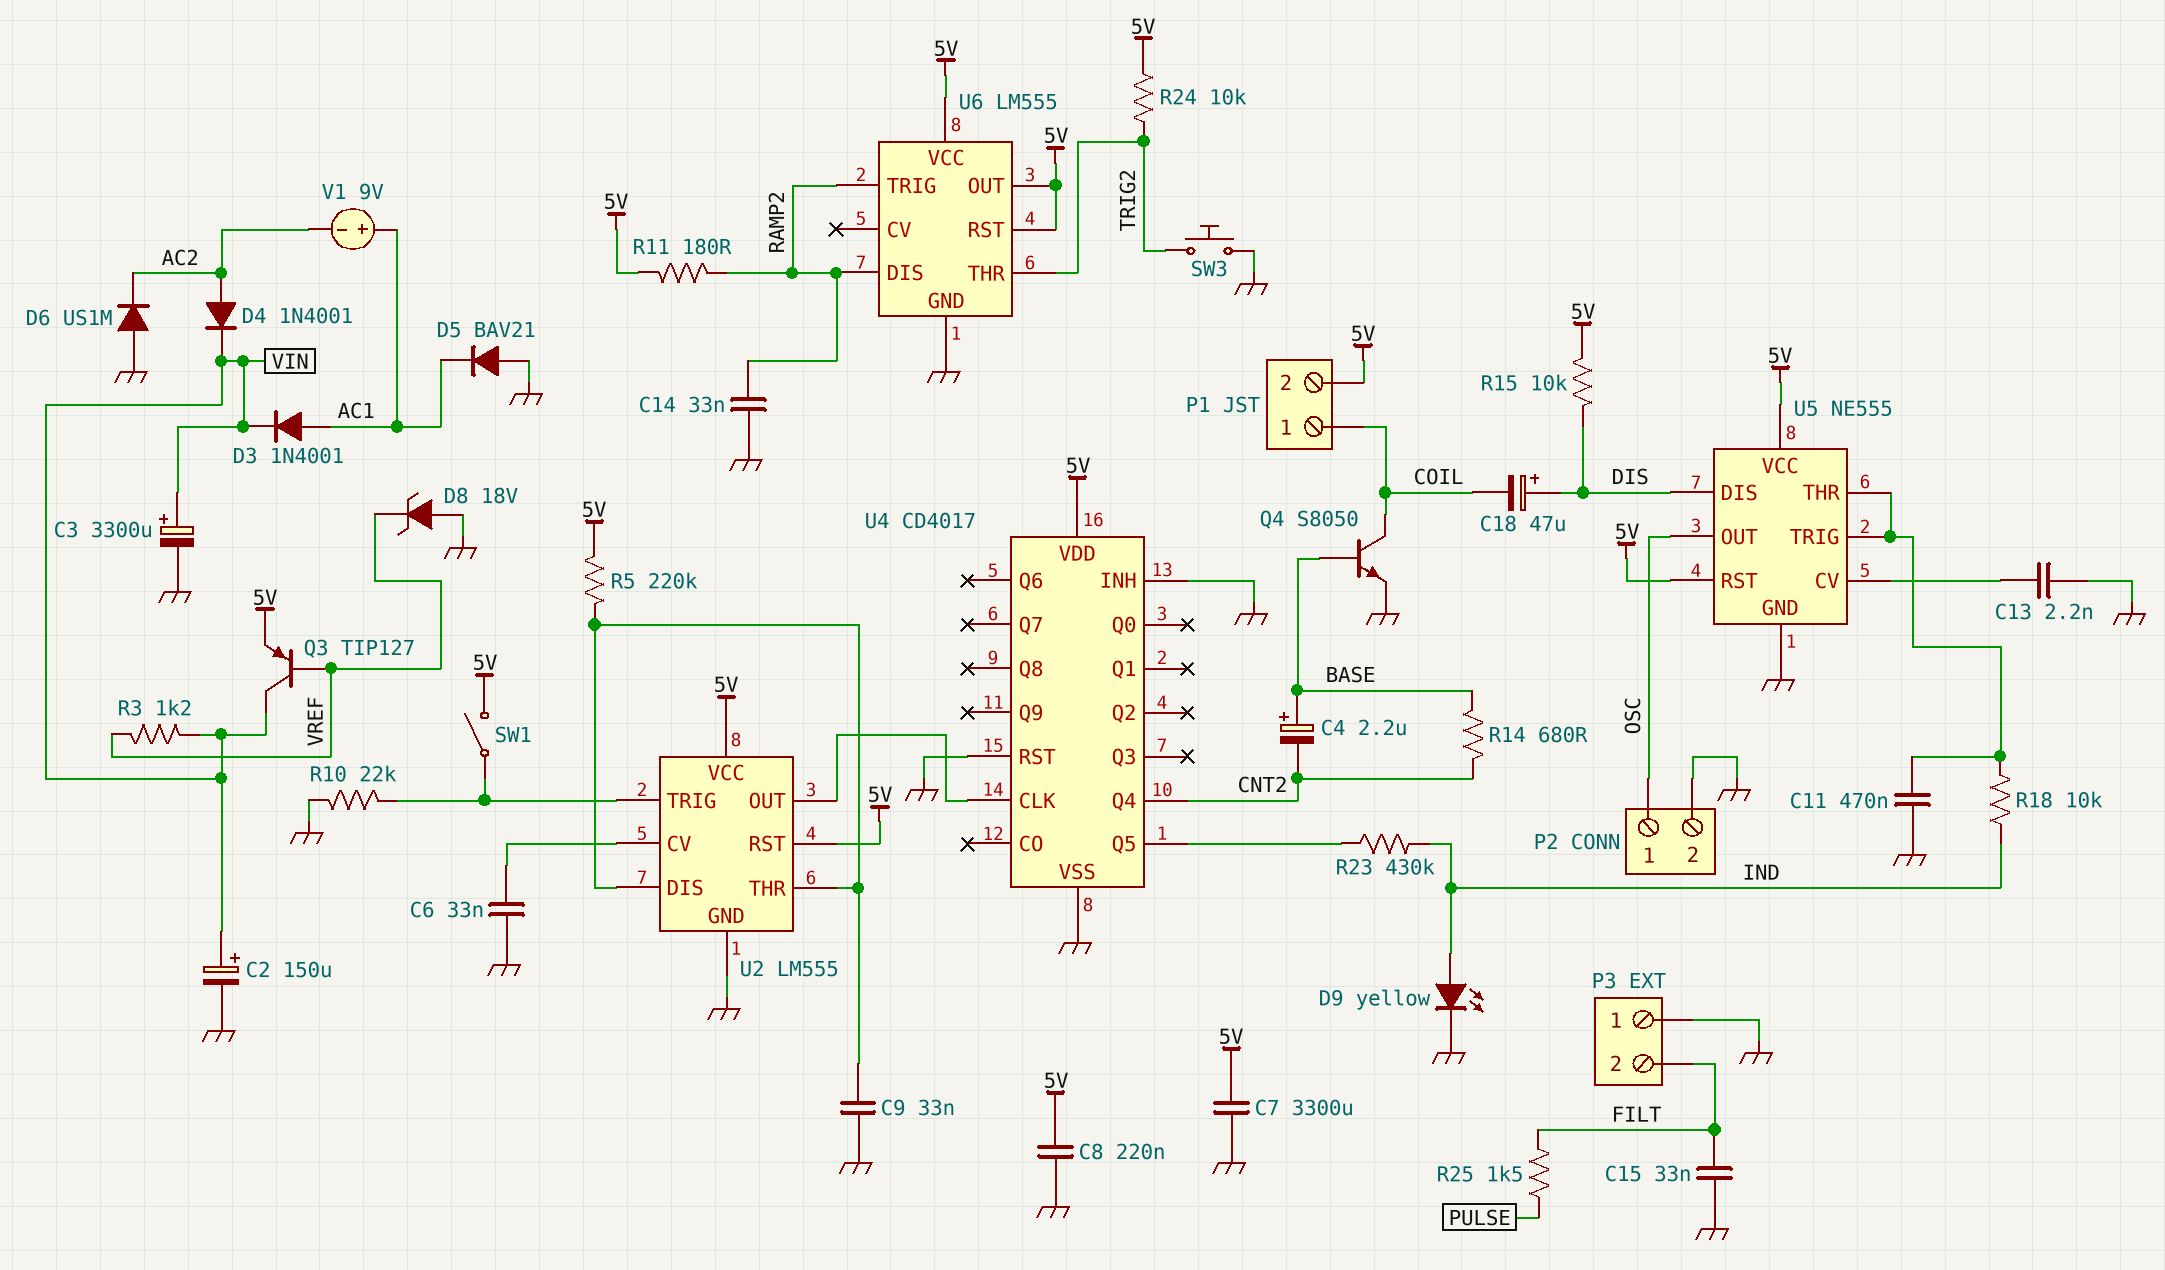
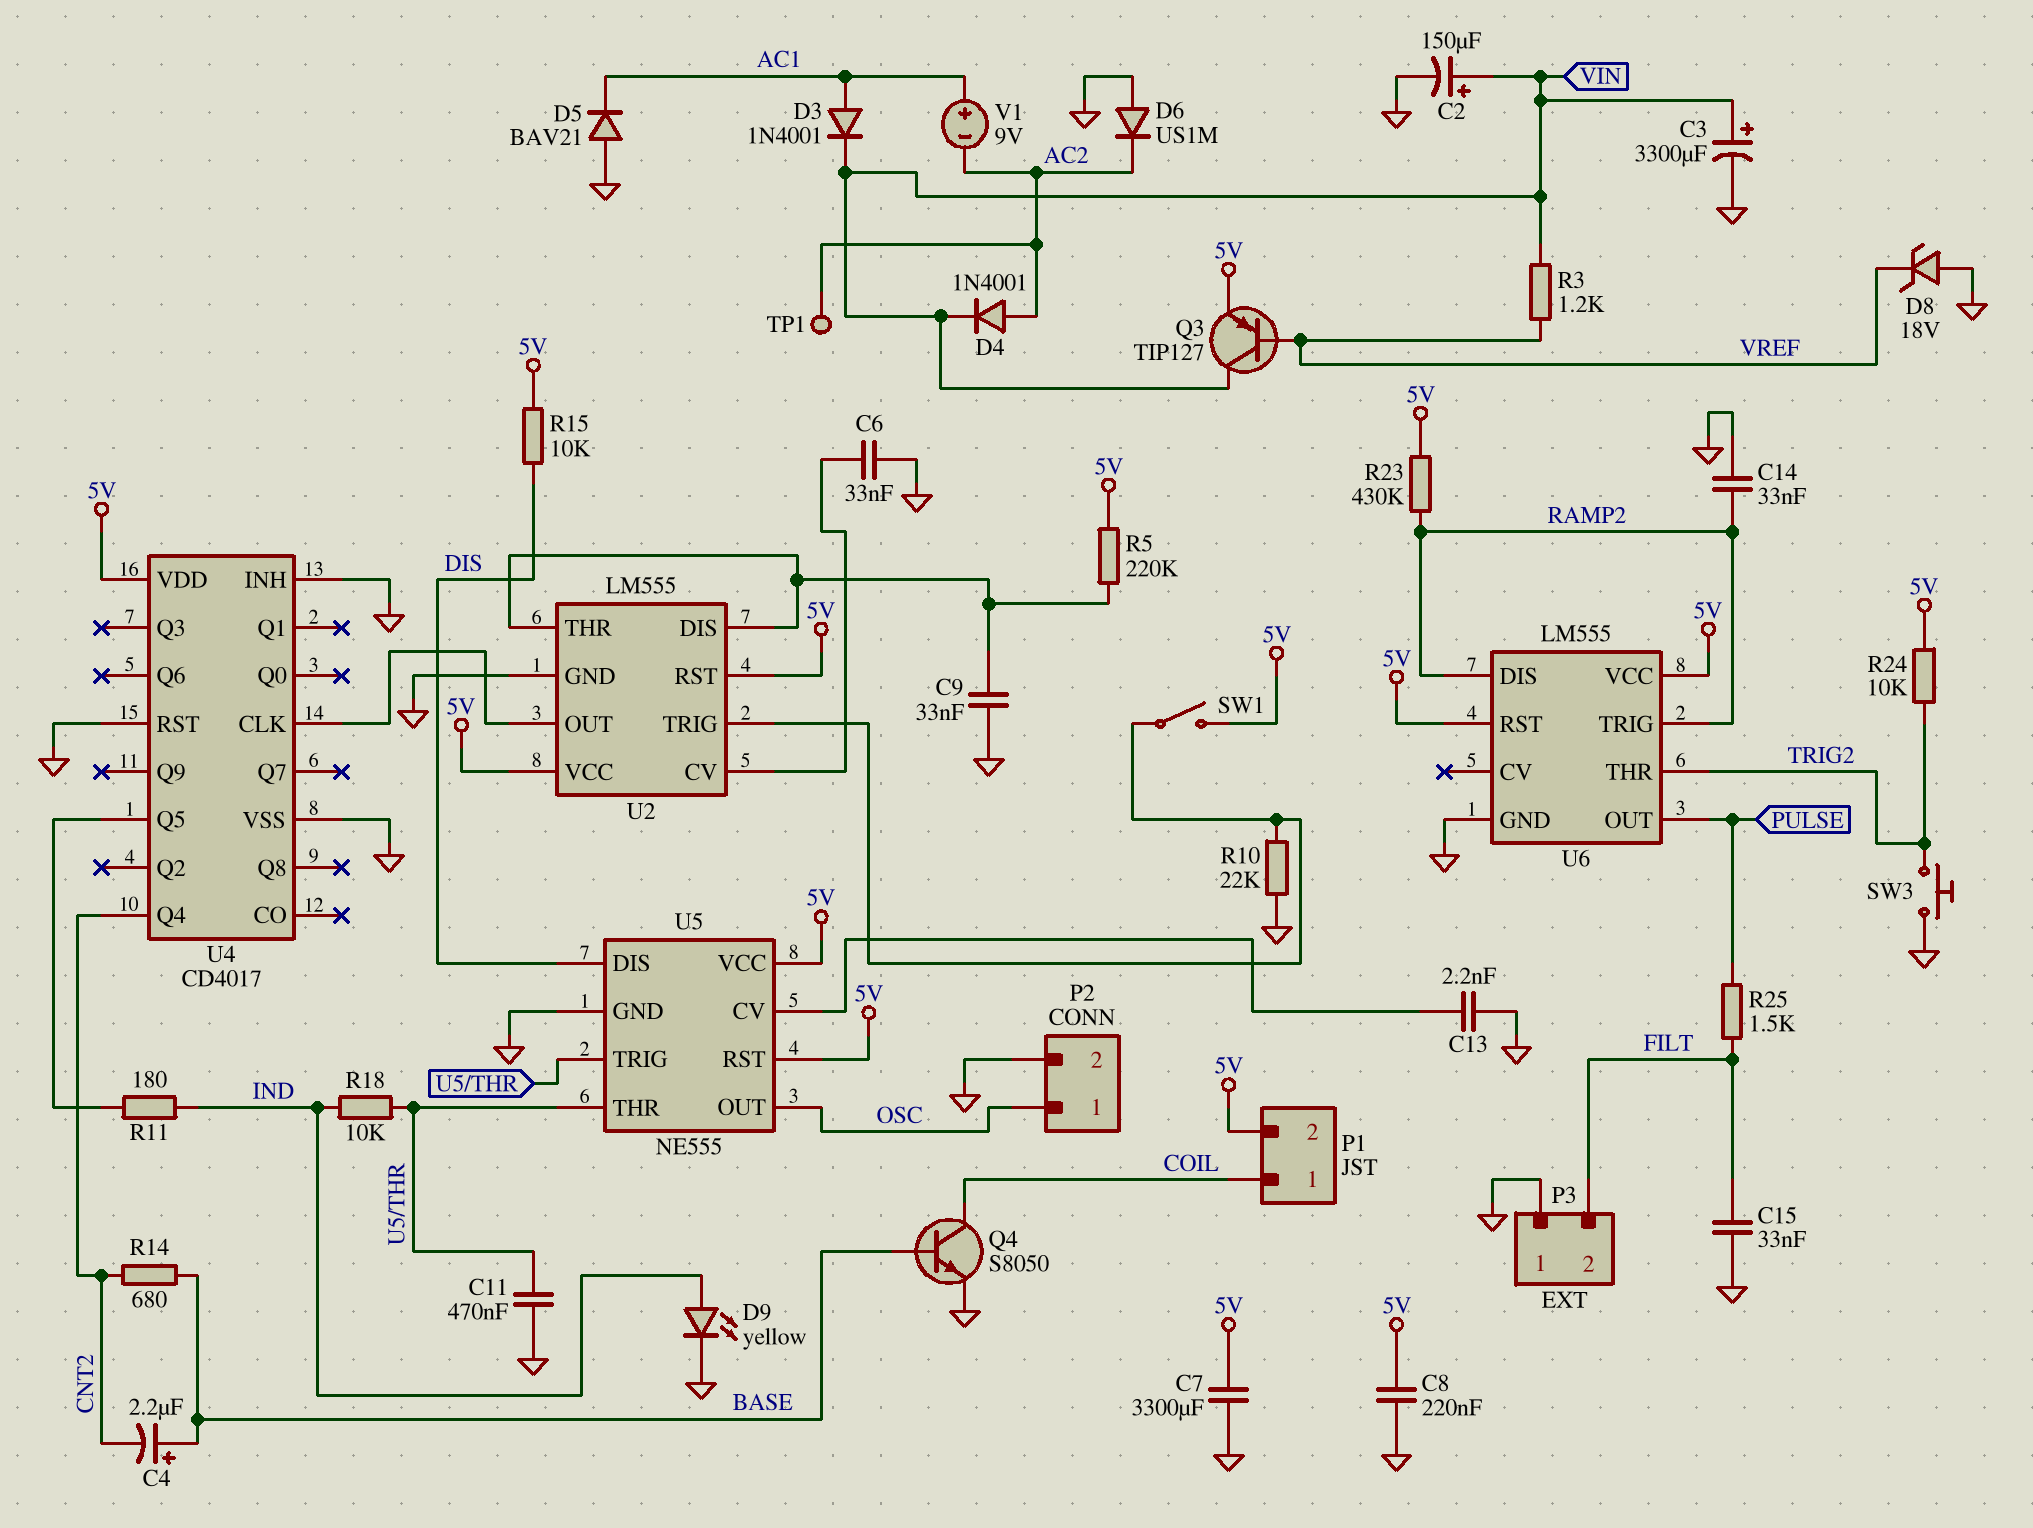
C18: 47uF (plus DIS, minus COIL) -> none
R11: 180 (5V, RAMP2) -> 180 (IND, U4/Q5)
R23: 430k (IND, U4/Q5) -> 430k (5V, RAMP2)
TP1: none -> test point (AC2)
U6 pin OUT: 5V -> PULSE

